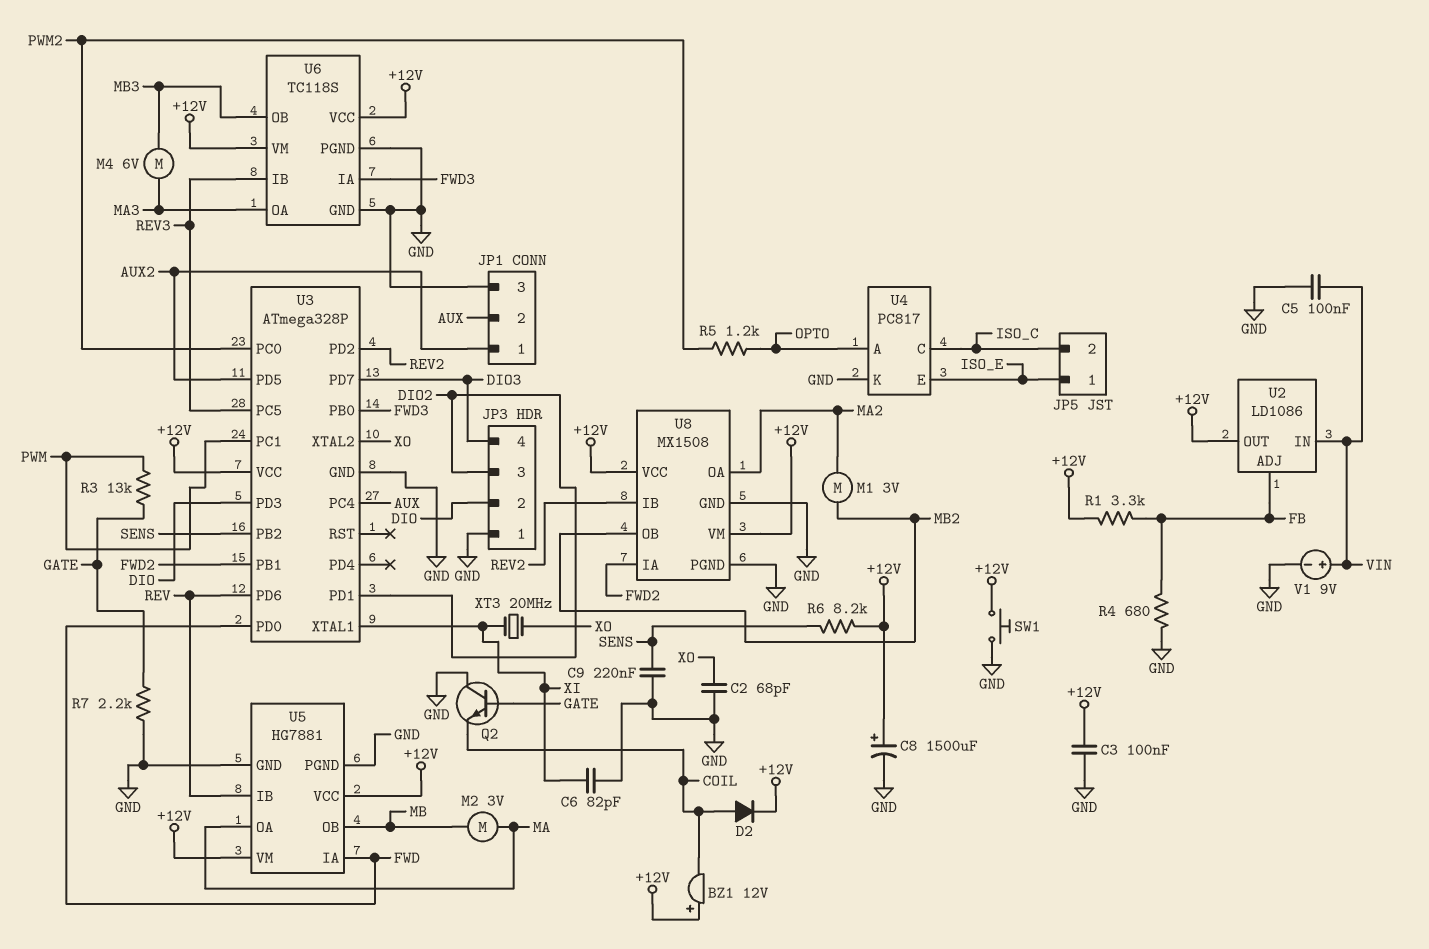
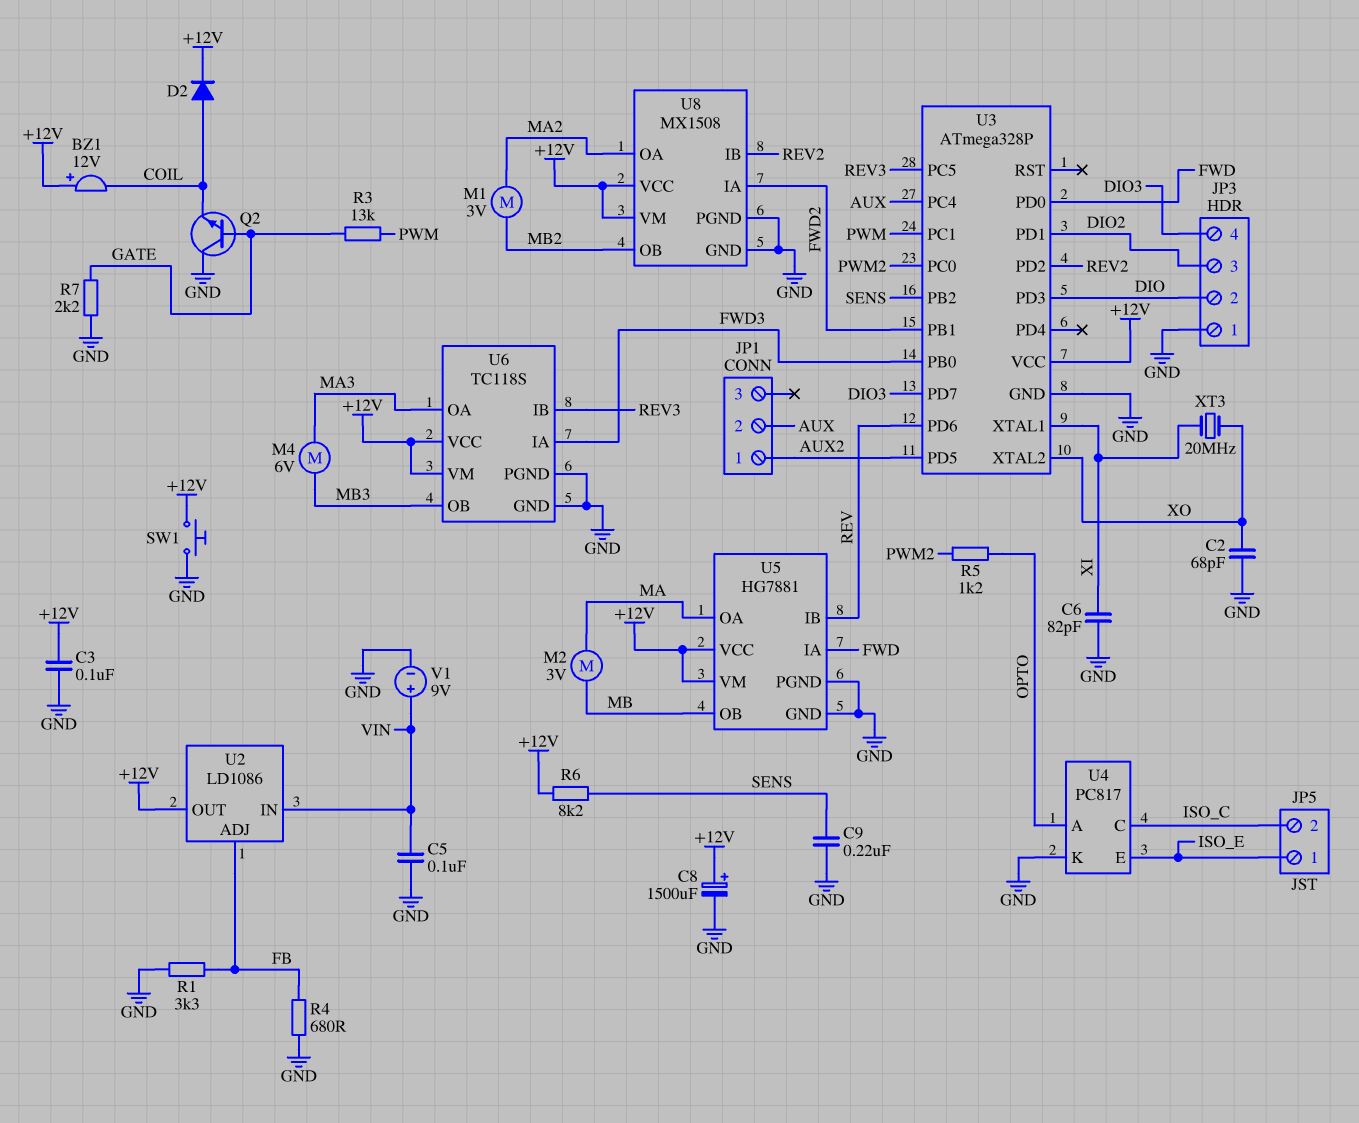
JP1 pin 3: GND -> none
R1: 3.3k (+12V, FB) -> 3.3k (FB, GND)

